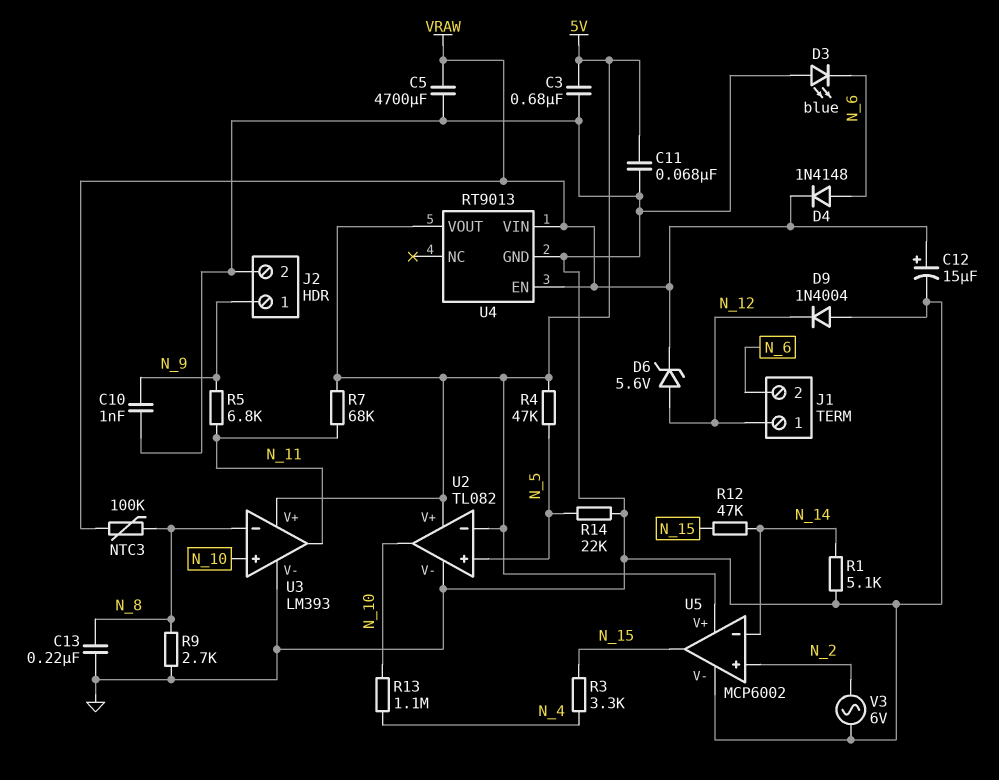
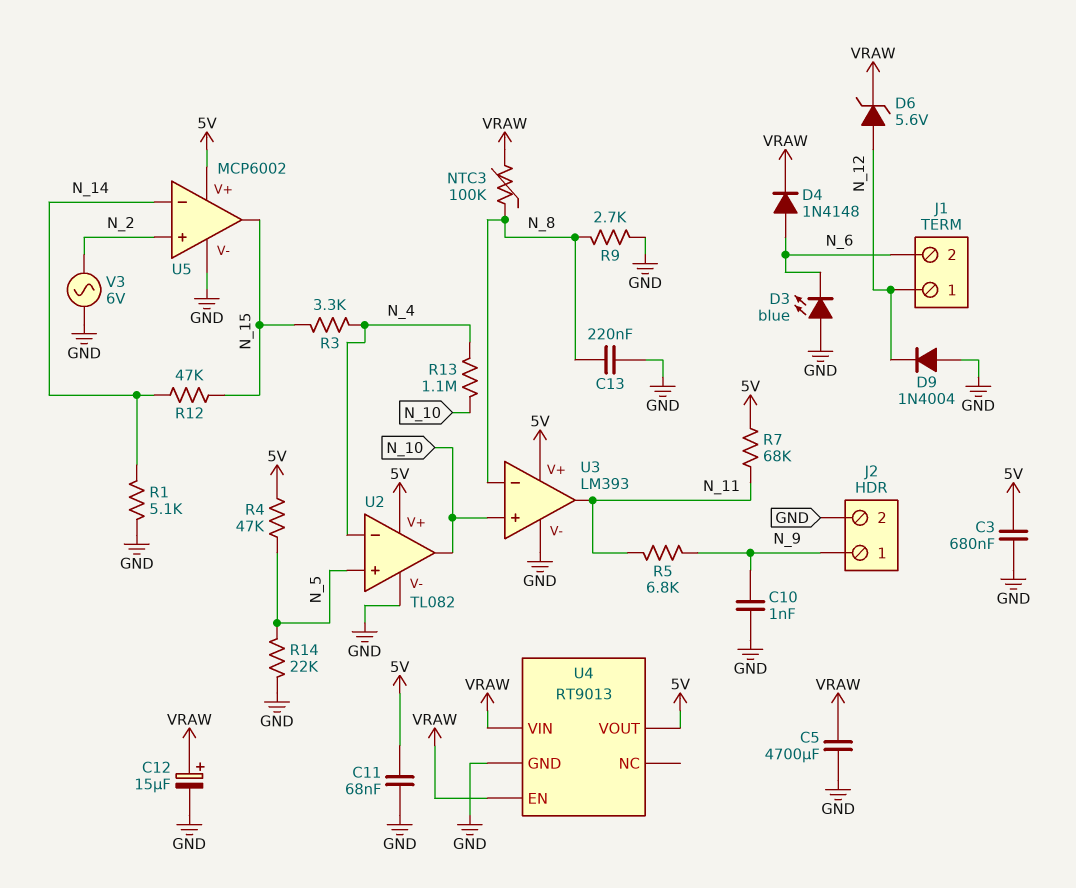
U2 pin in-: 5V -> N_4

